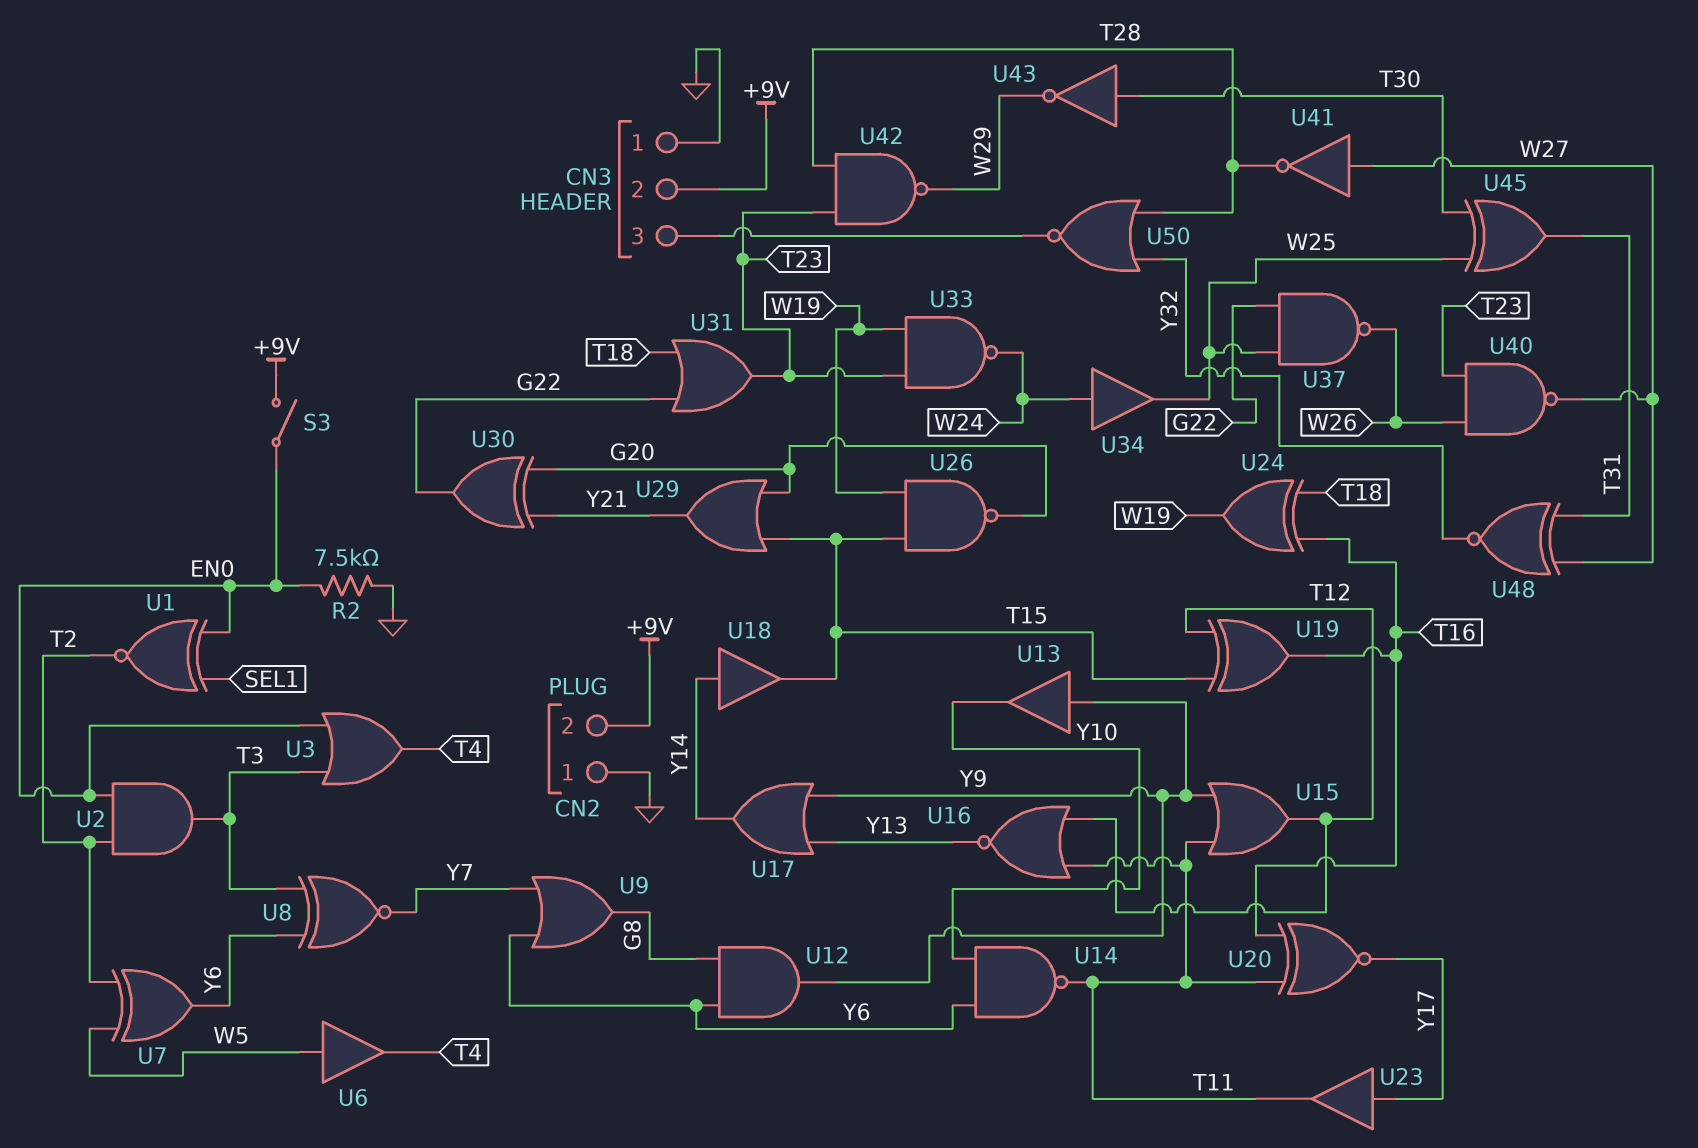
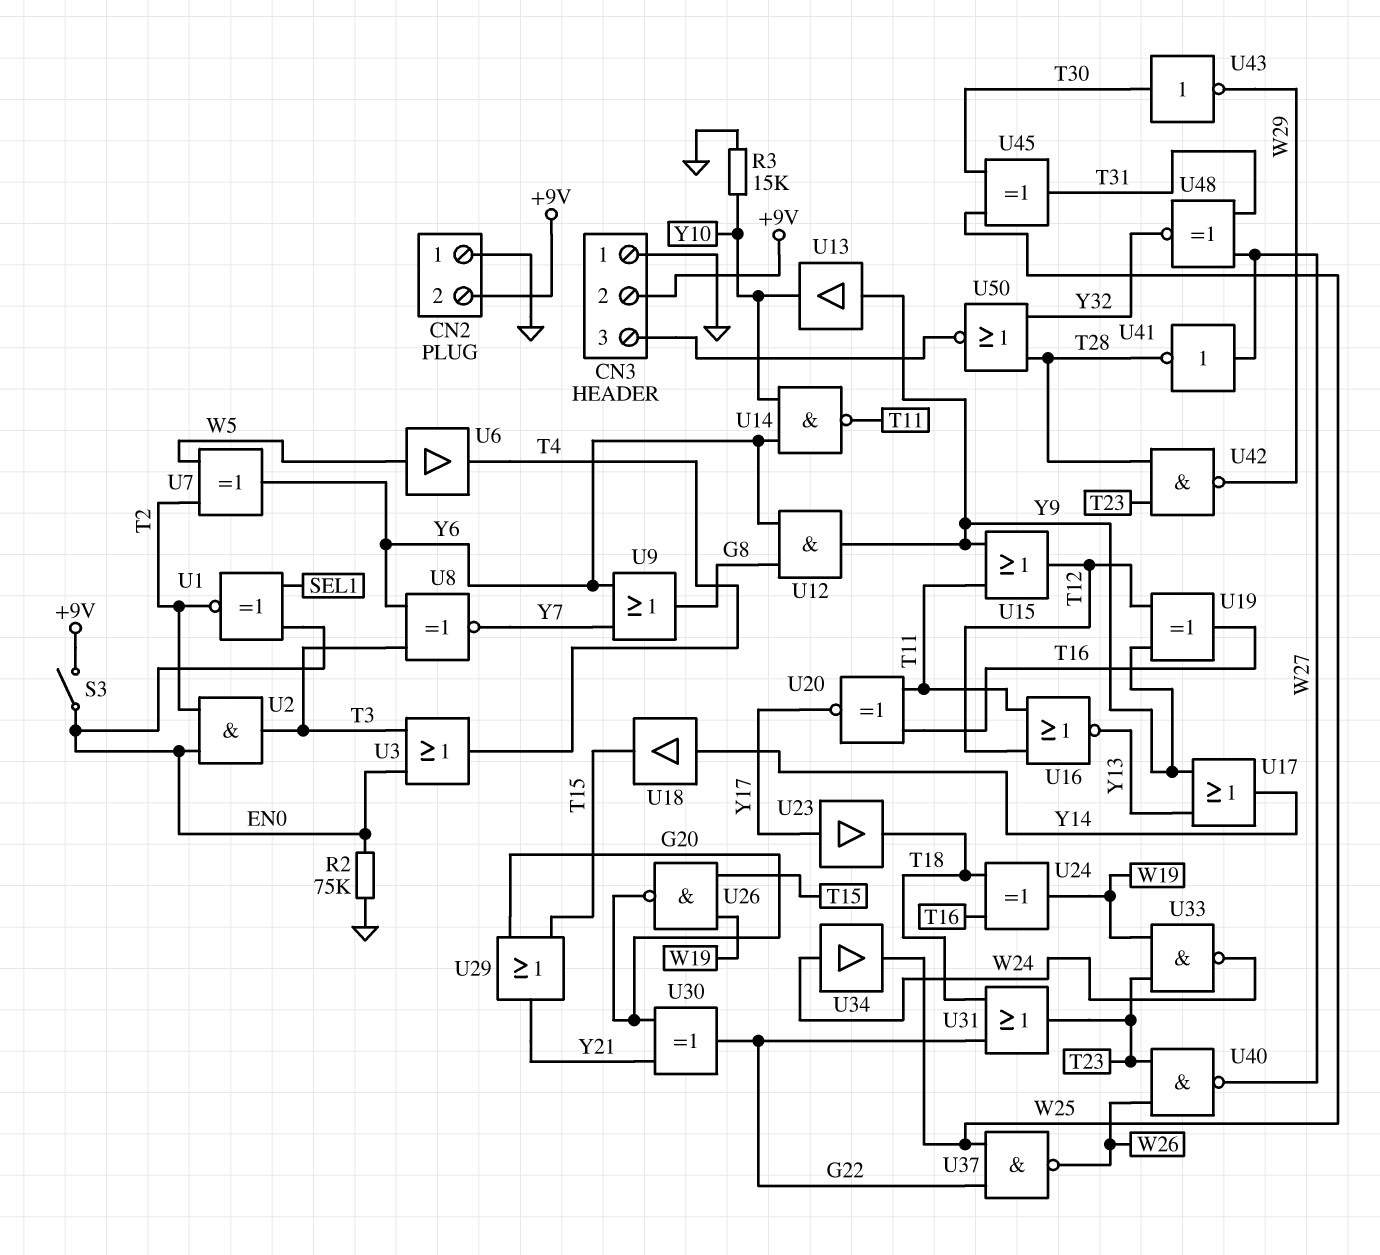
R2: 7.5k (EN0, GND) -> 75k (EN0, GND)
R3: none -> 15k (GND, Y10)
U19: XOR (in T12, in T15, out T16) -> XOR (in T12, in Y9, out T16)
U23: buffer (in Y17, out T11) -> buffer (in Y17, out T18)

